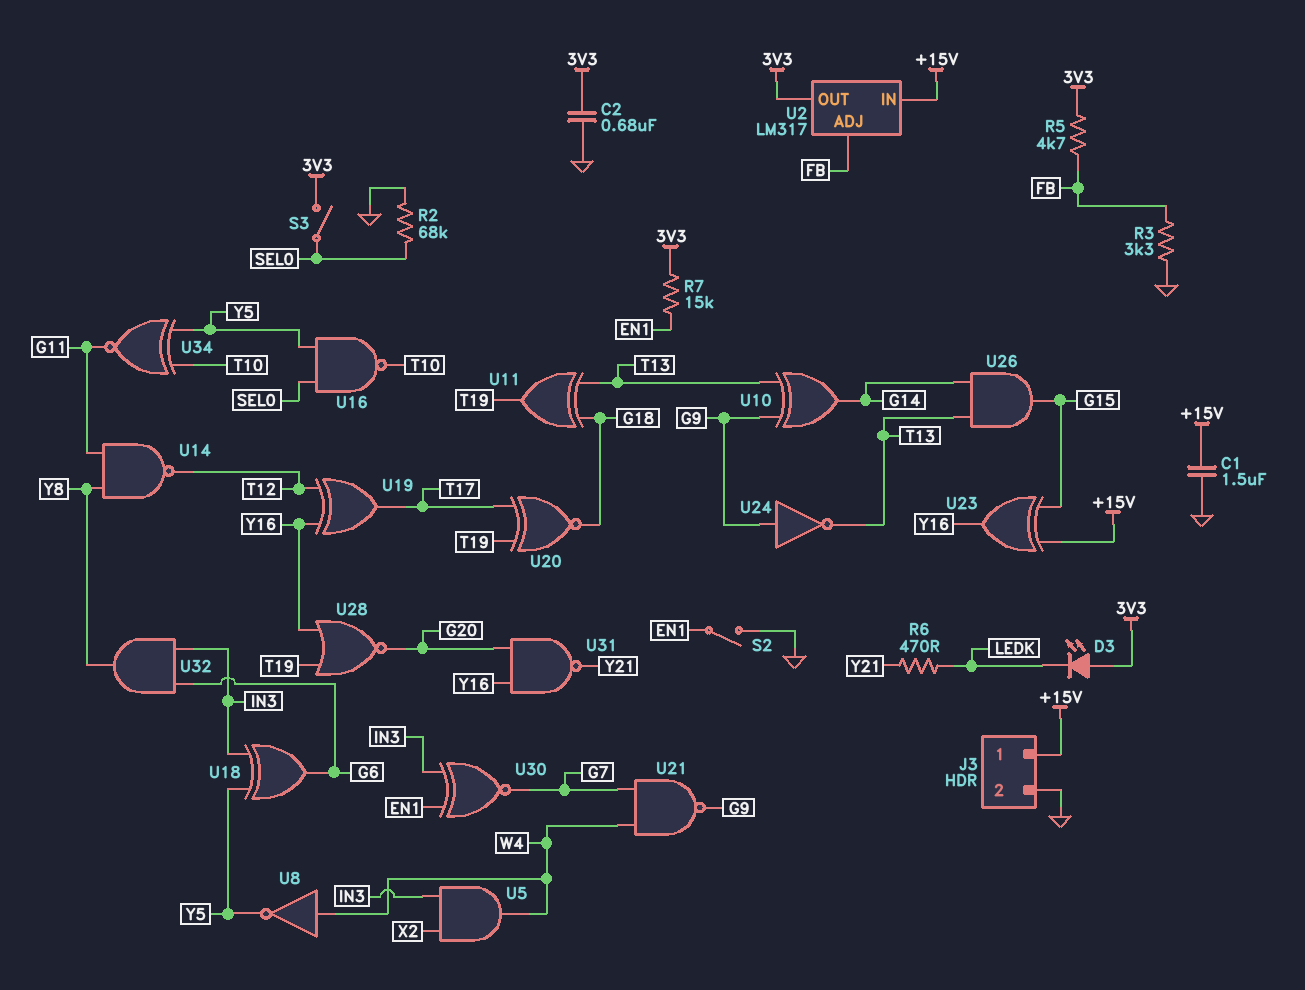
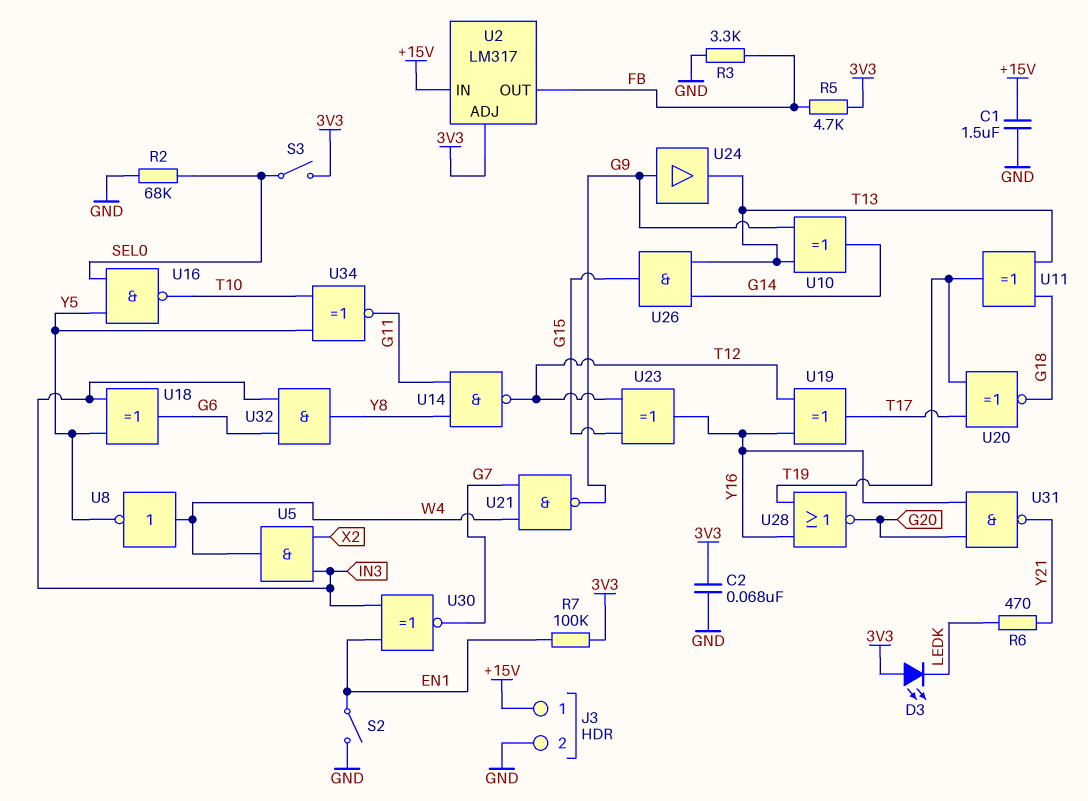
C2: 680nF (3V3, GND) -> 68nF (3V3, GND)
R7: 15k (3V3, EN1) -> 100k (3V3, EN1)
U2 pin ADJ: FB -> 3V3
U2 pin OUT: 3V3 -> FB
U23: XOR (in +15V, in G15, out Y16) -> XOR (in G15, in T12, out Y16)
U24: NOT (in G9, out T13) -> buffer (in G9, out T13)

